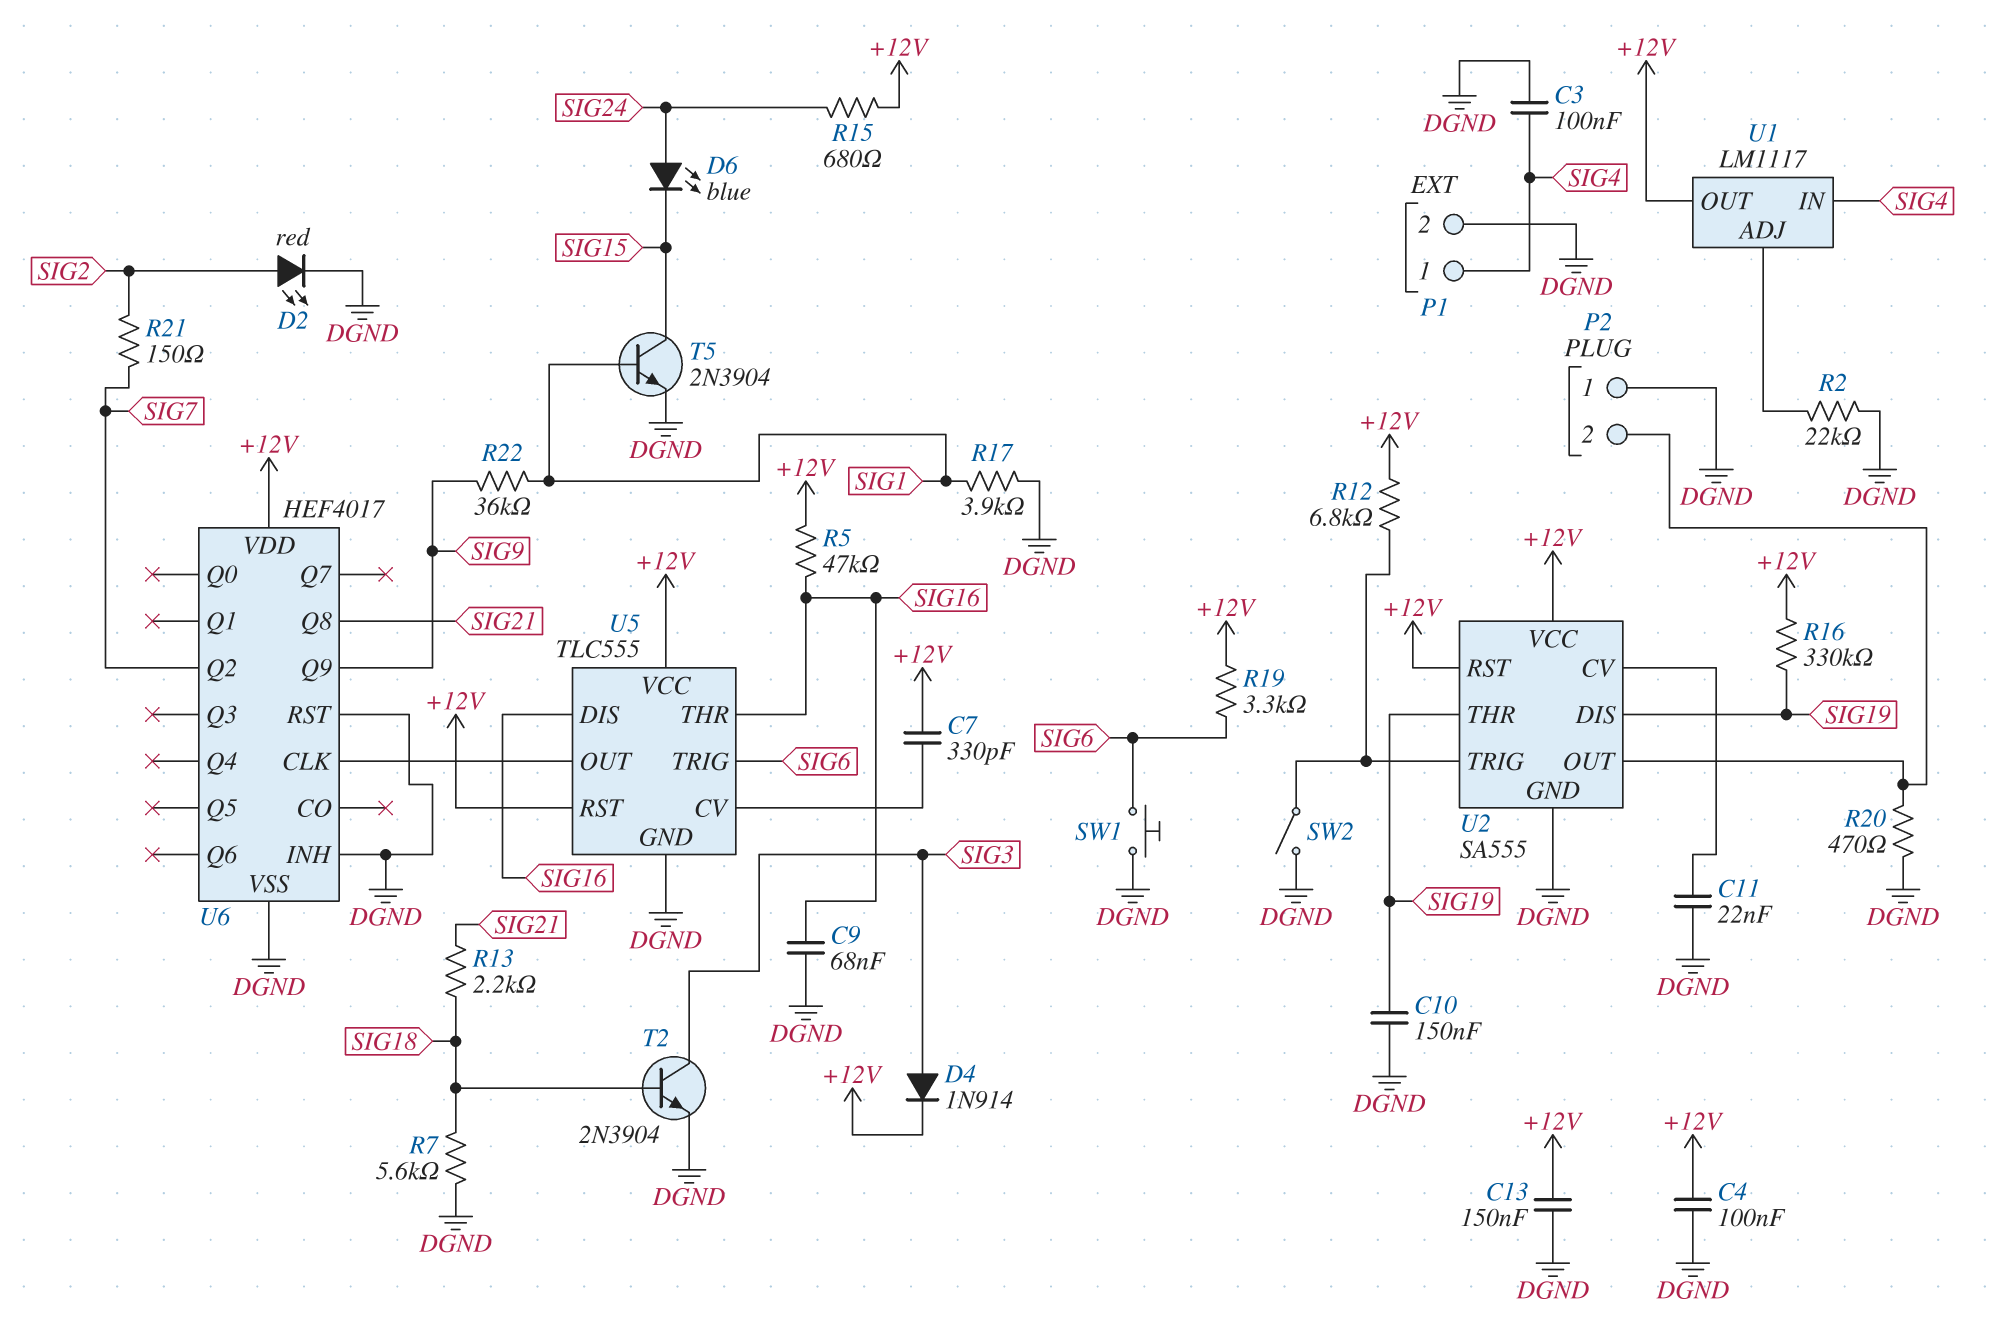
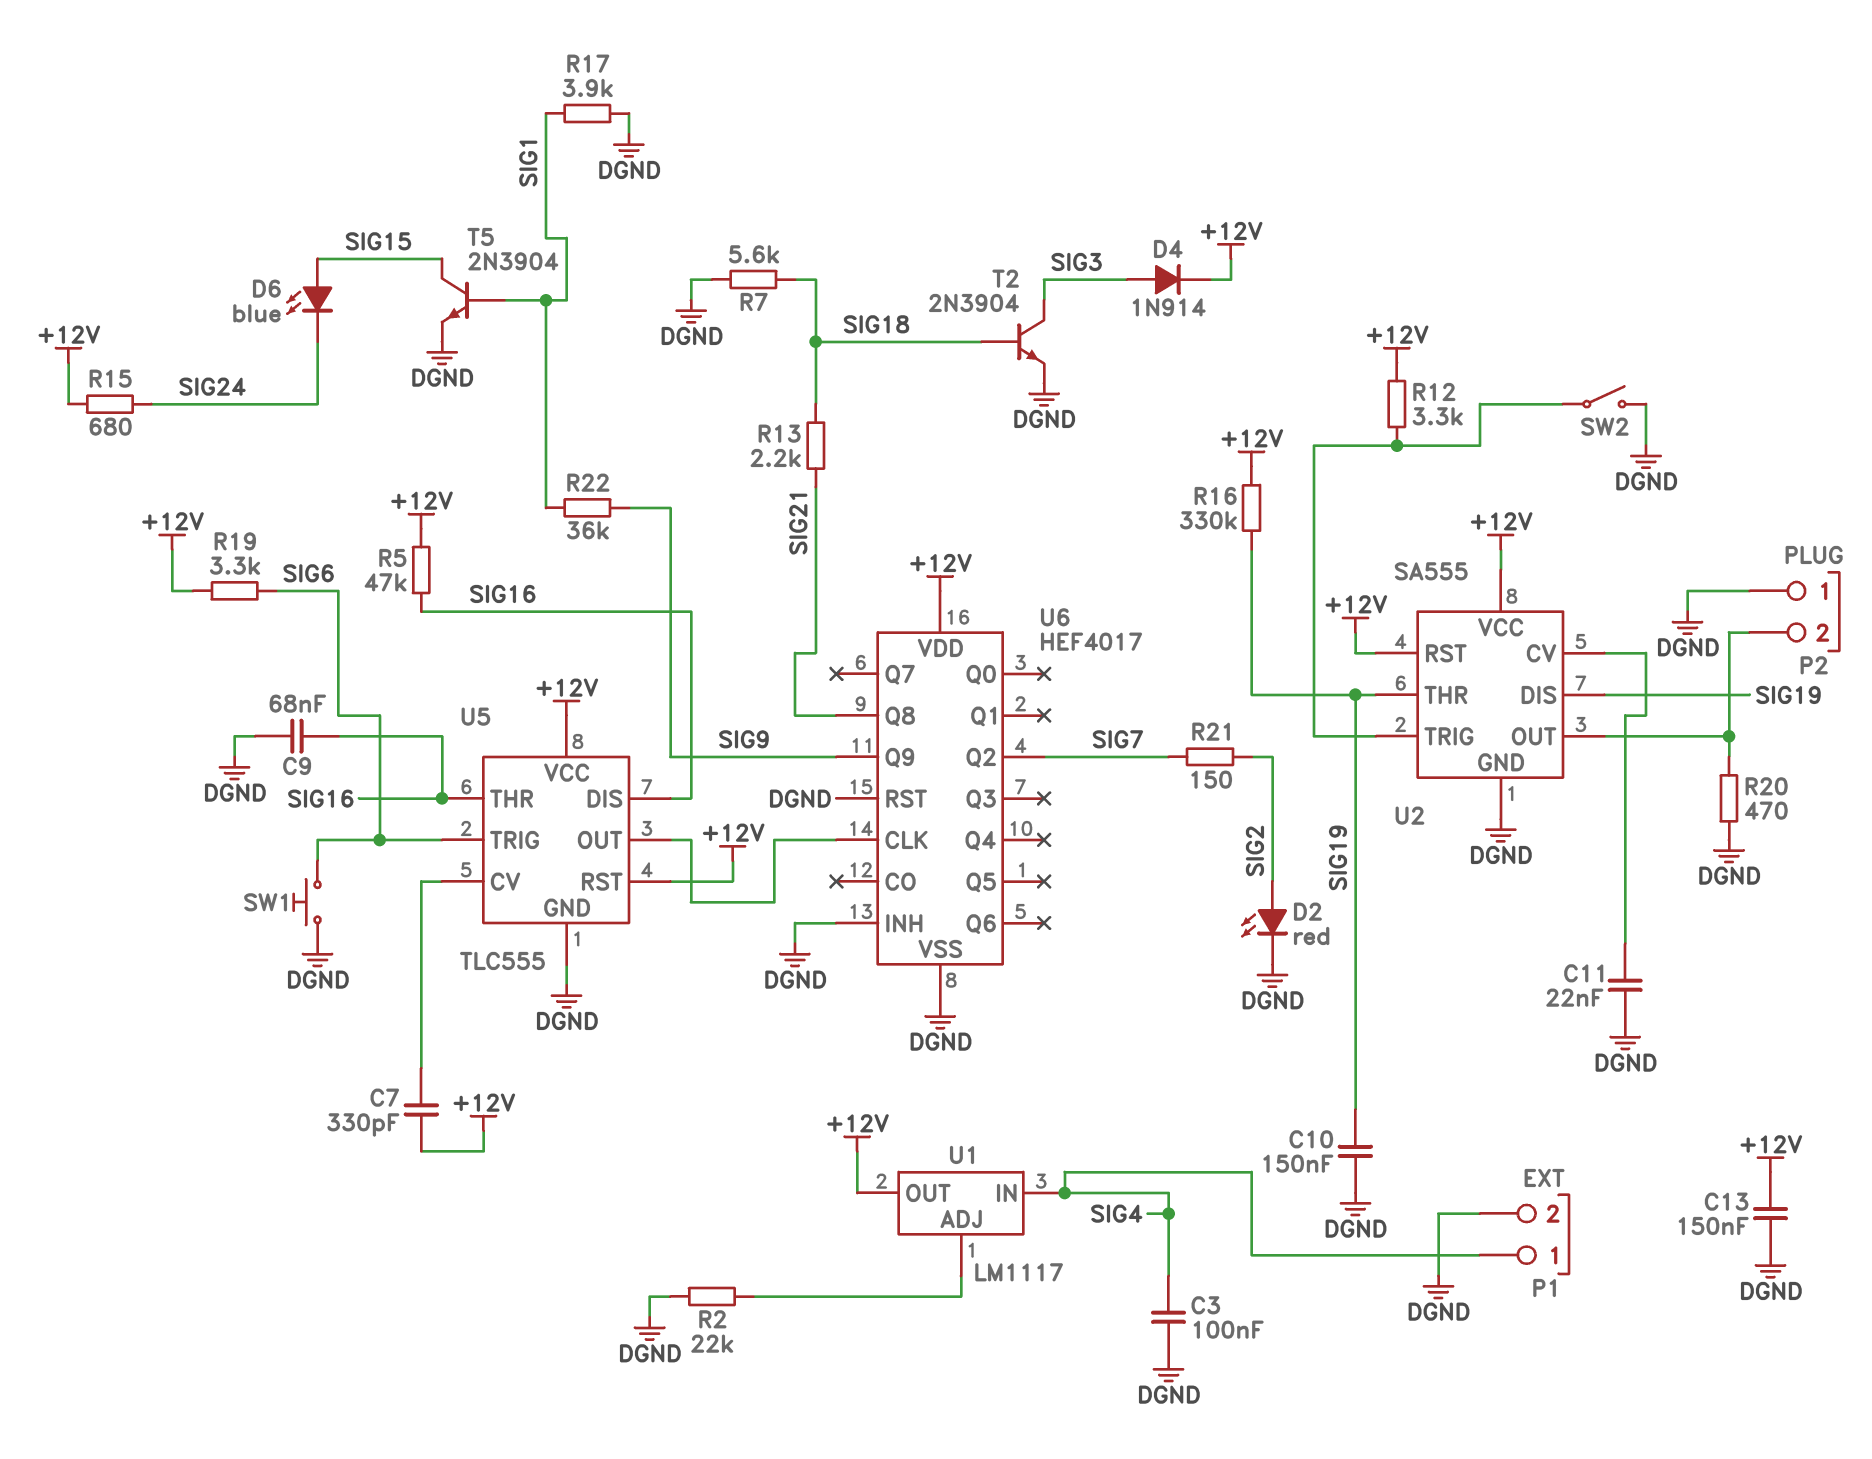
C4: 100nF (+12V, DGND) -> none
D6: LED blue (A SIG24, K SIG15) -> LED blue (A SIG15, K SIG24)
R12: 6.8k (+12V, U2/TRIG) -> 3.3k (+12V, U2/TRIG)

